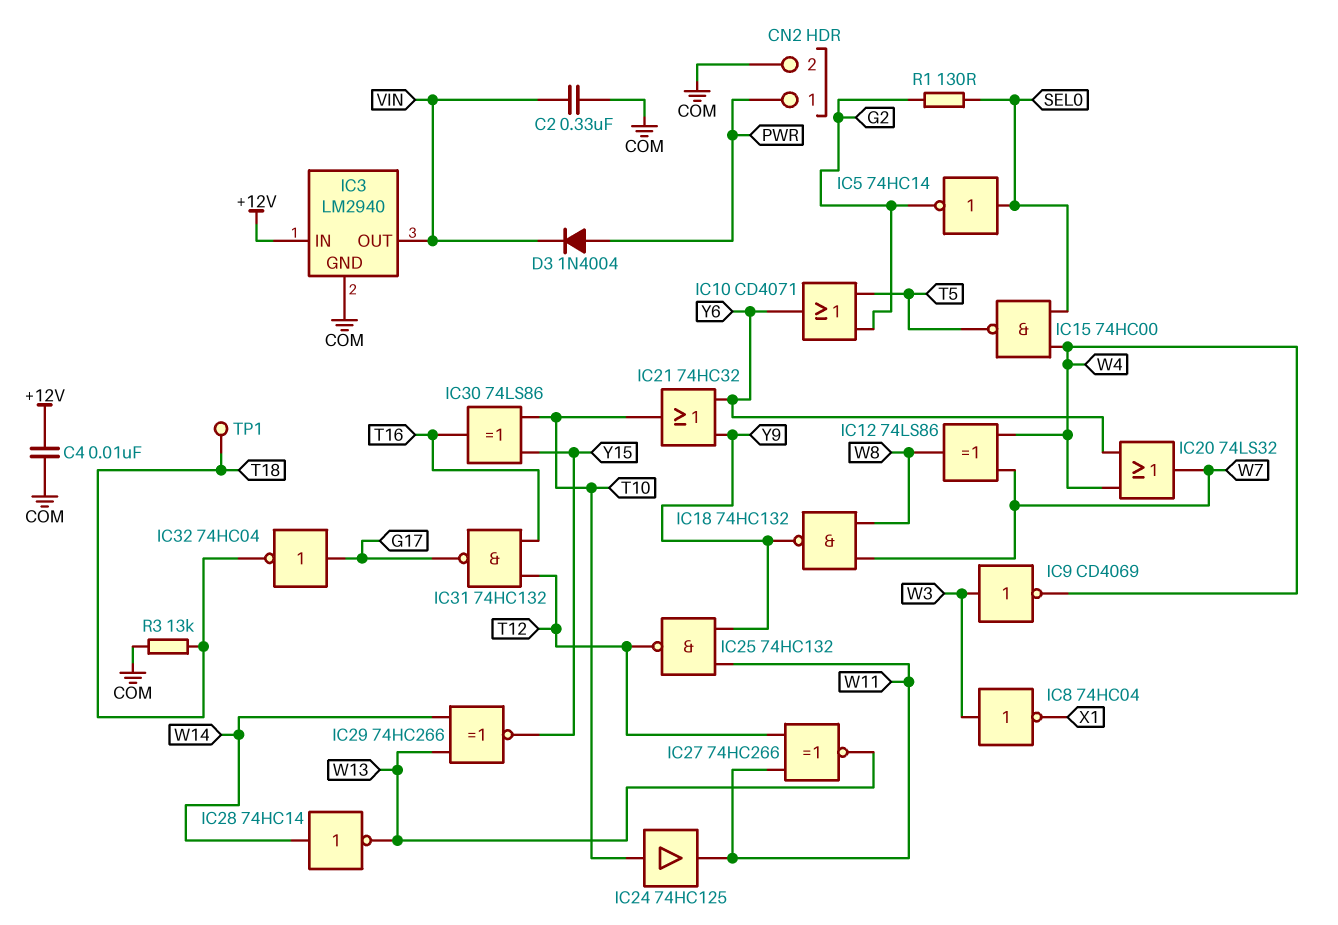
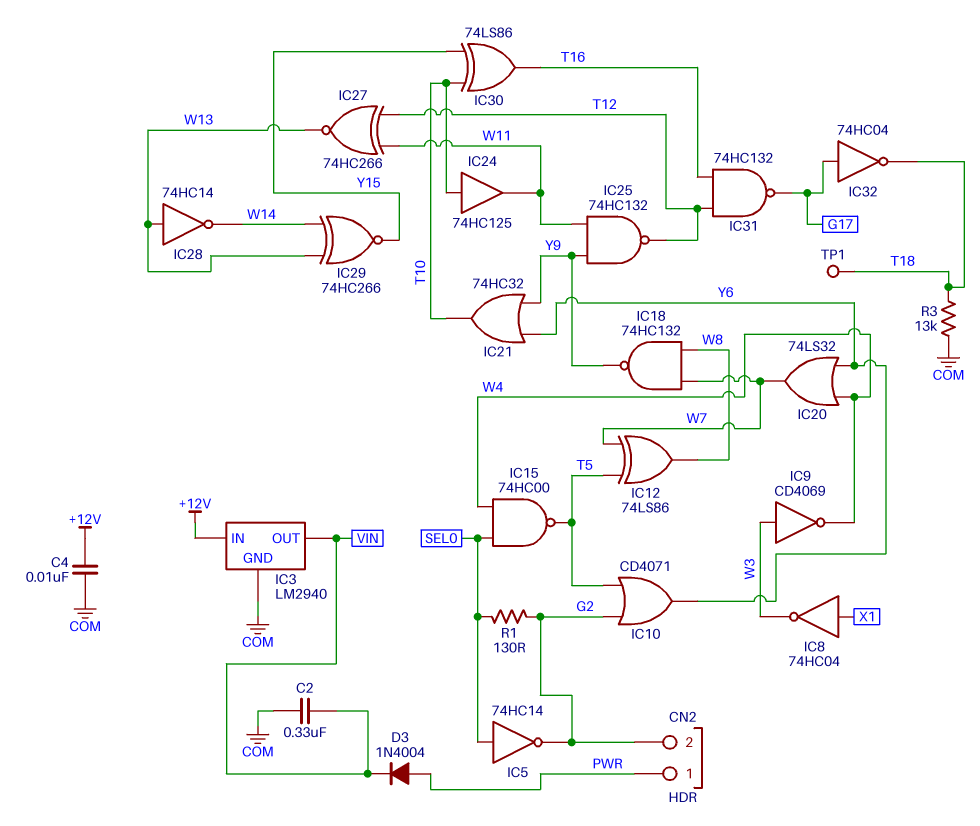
CN2 pin 2: COM -> G2
IC8: NOT 74HC04 (in W3, out X1) -> NOT 74HC04 (in X1, out W3)
IC12: XOR 74LS86 (in W4, in W7, out W8) -> XOR 74LS86 (in T5, in W7, out W8)
IC28: NOT 74HC14 (in W14, out W13) -> NOT 74HC14 (in W13, out W14)

